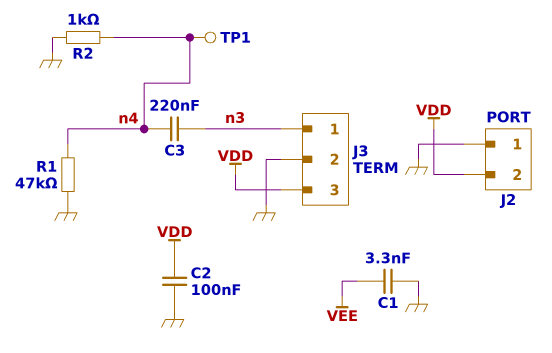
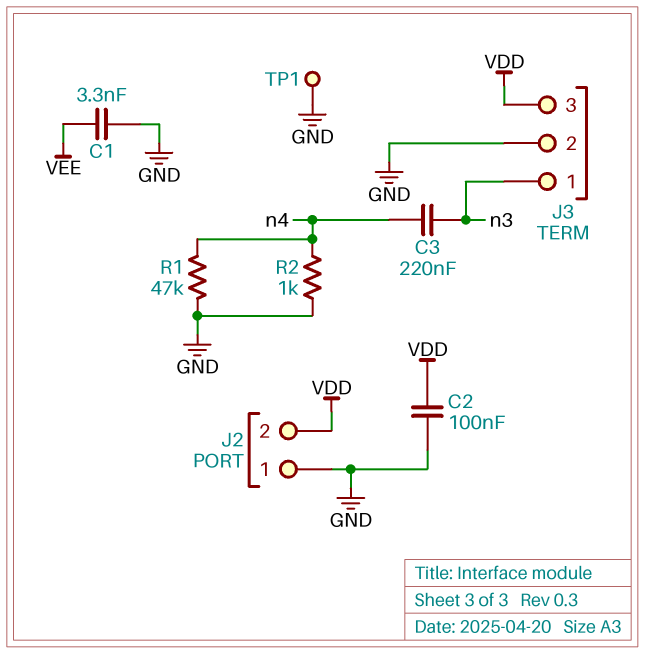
TP1: test point (n4) -> test point (GND)

